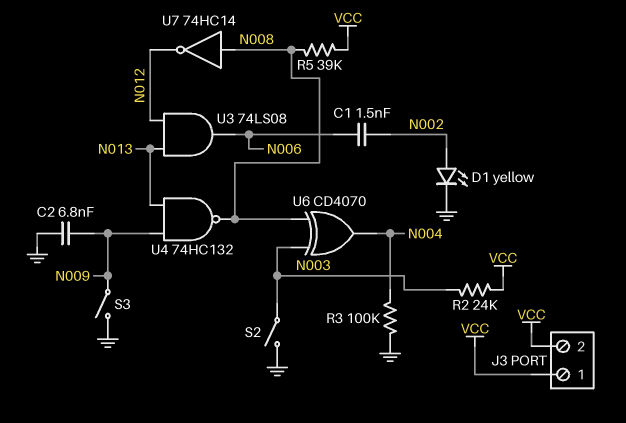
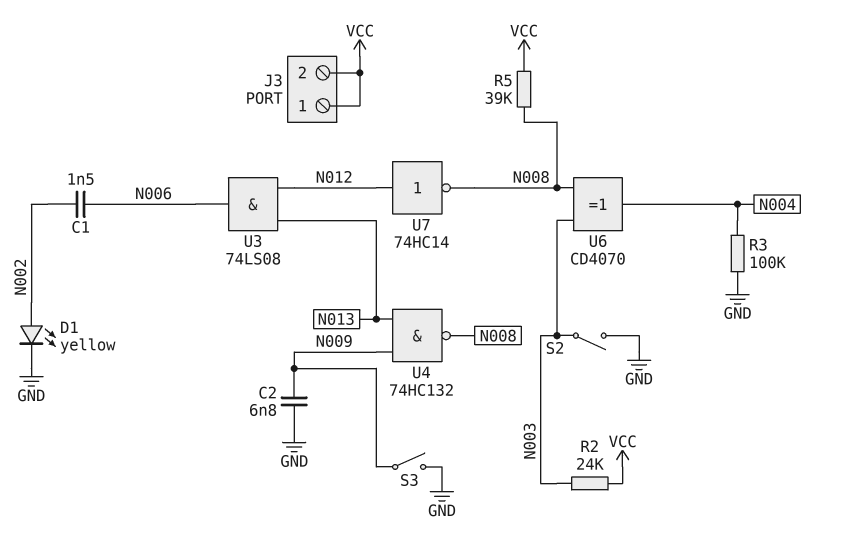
U7: NOT 74HC14 (in N008, out N012) -> NOT 74HC14 (in N012, out N008)

